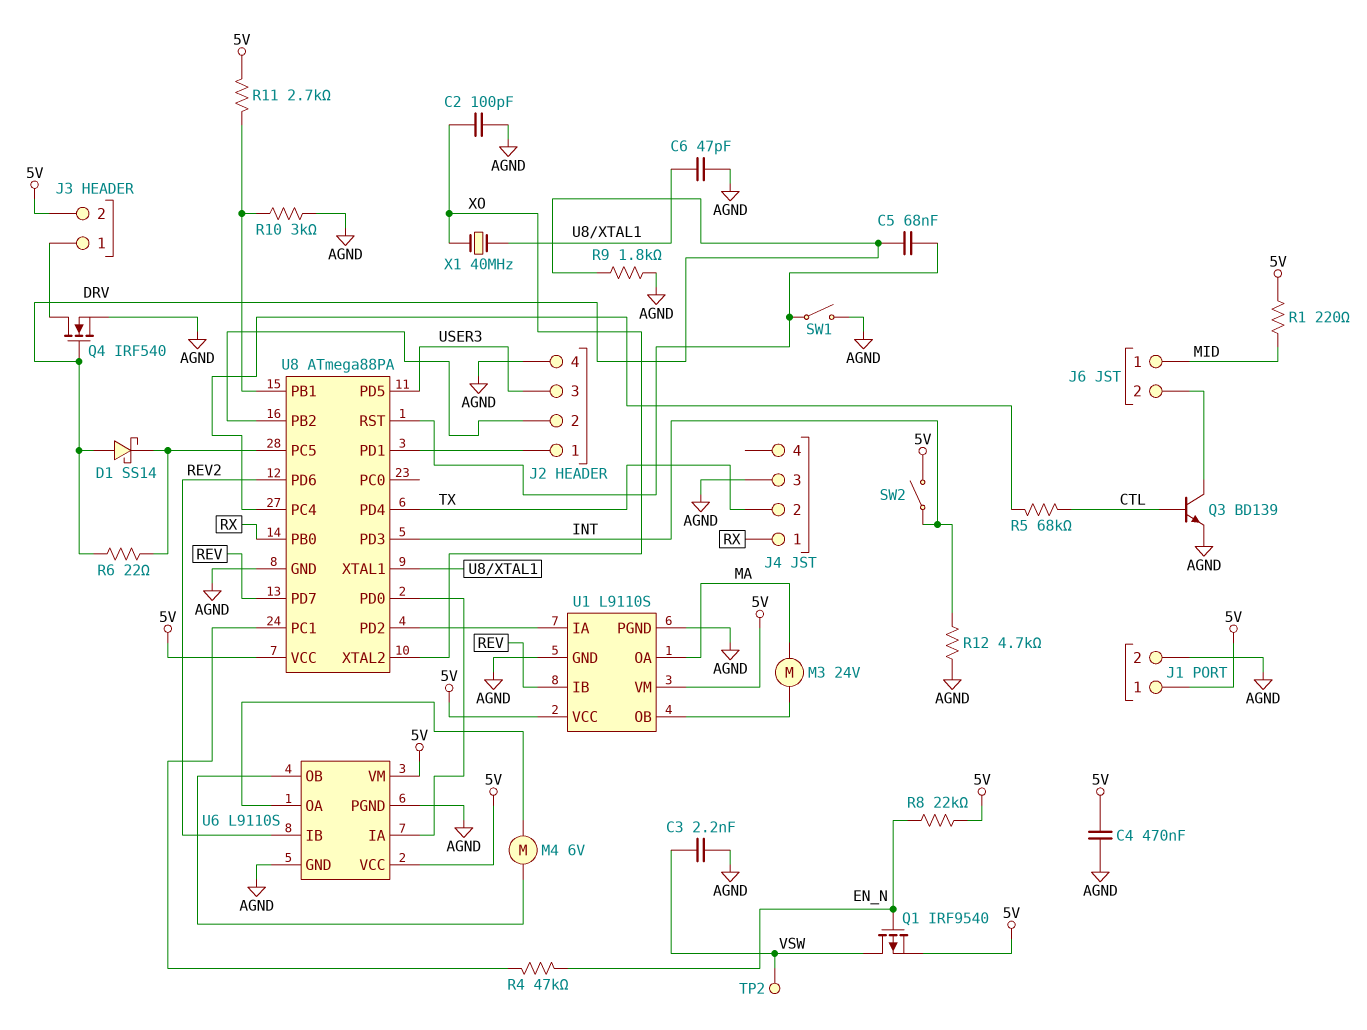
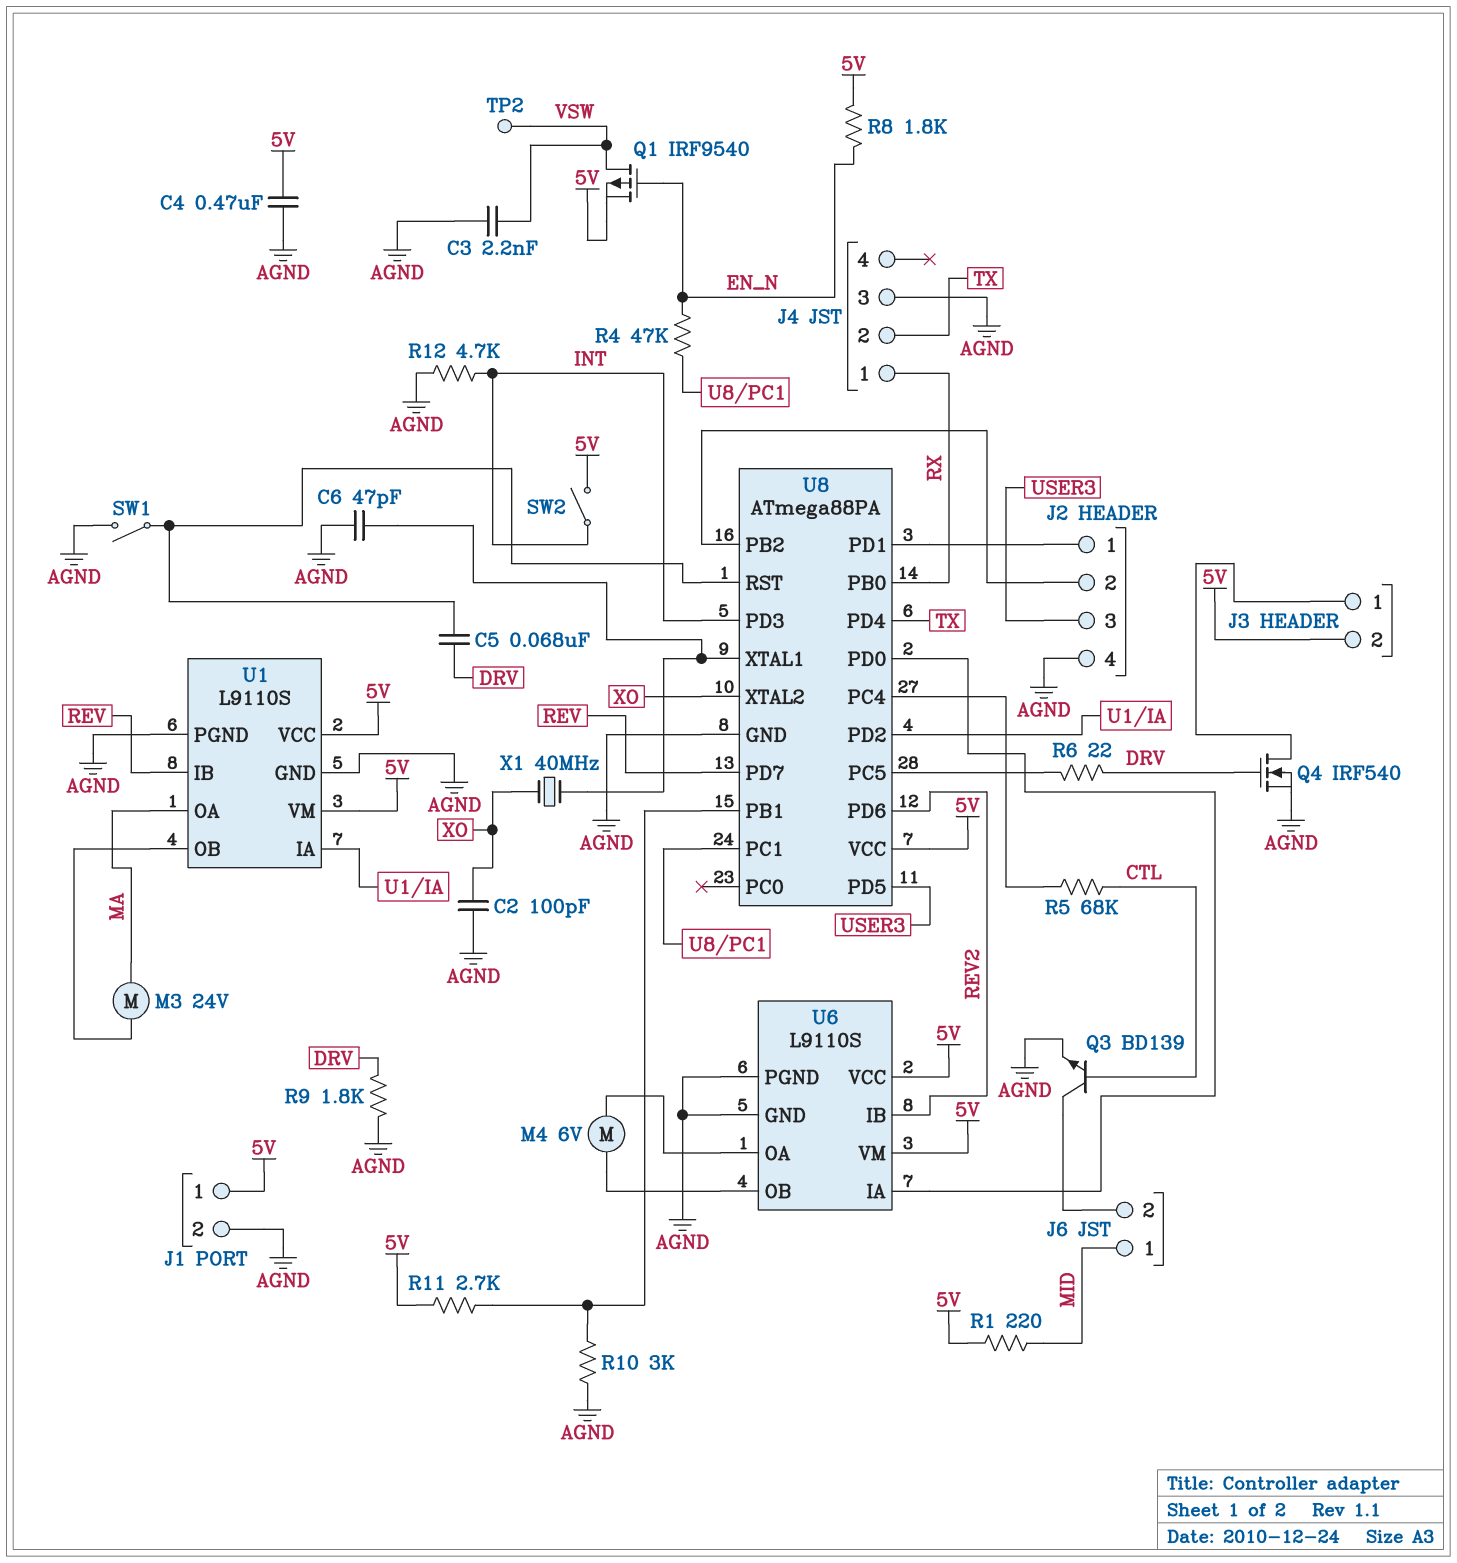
D1: schottky SS14 (A DRV, K U8/PC5) -> none
R8: 22k (5V, EN_N) -> 1.8k (5V, EN_N)

